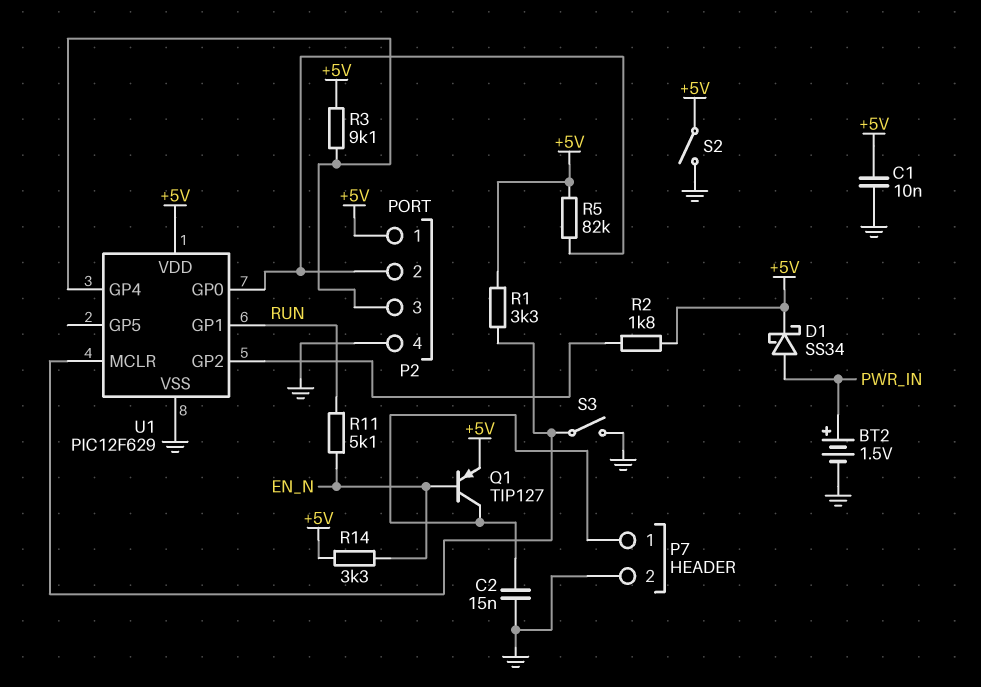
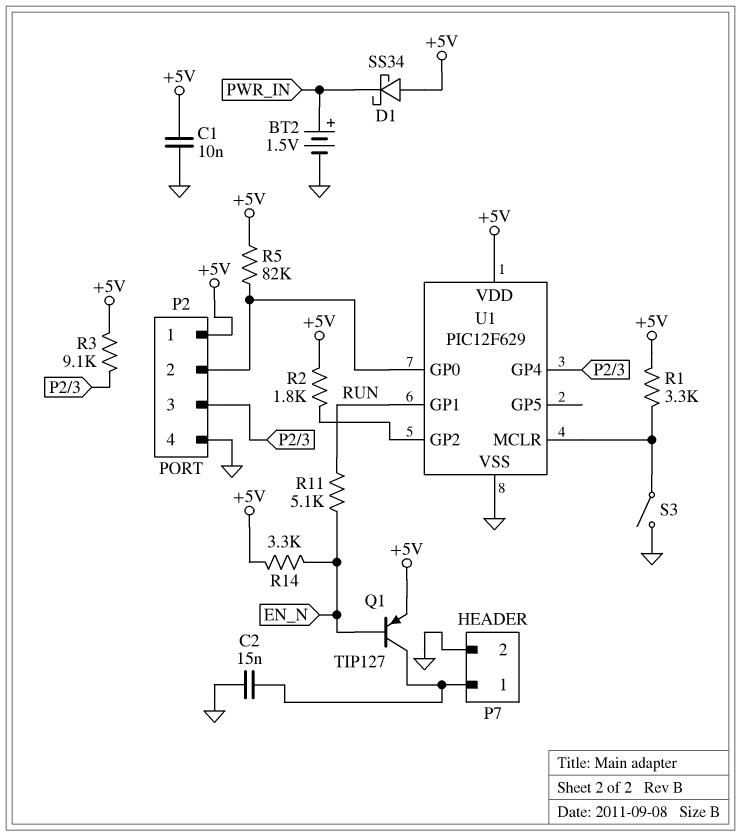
D1: schottky SS34 (A PWR_IN, K +5V) -> schottky SS34 (A +5V, K PWR_IN)
S2: switch (+5V, GND) -> none

